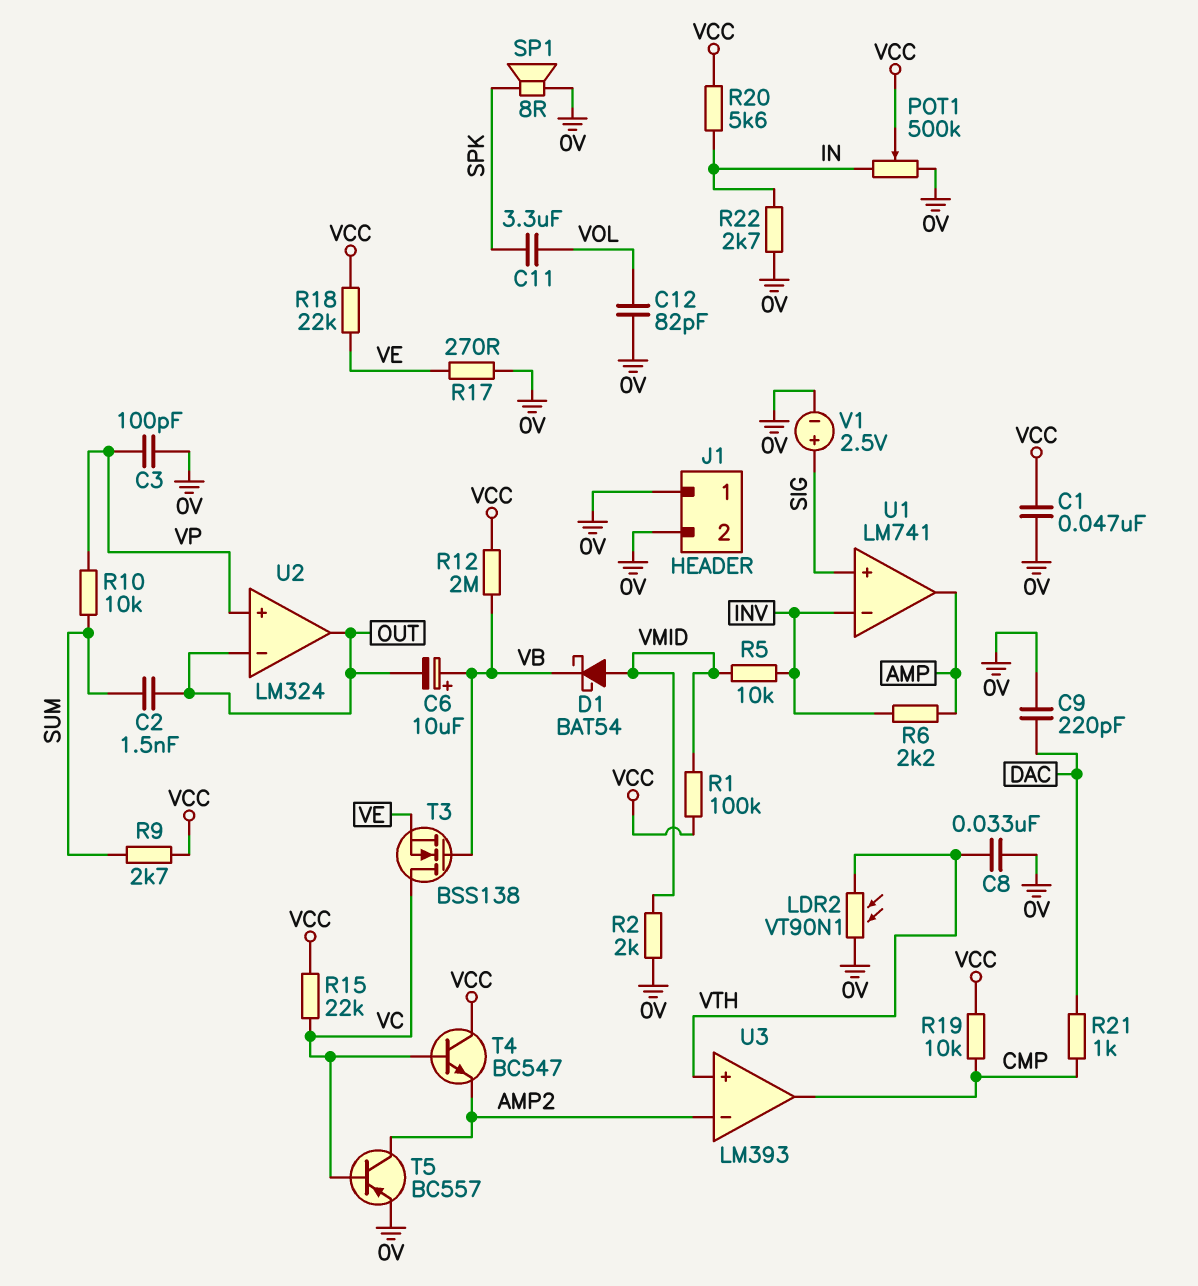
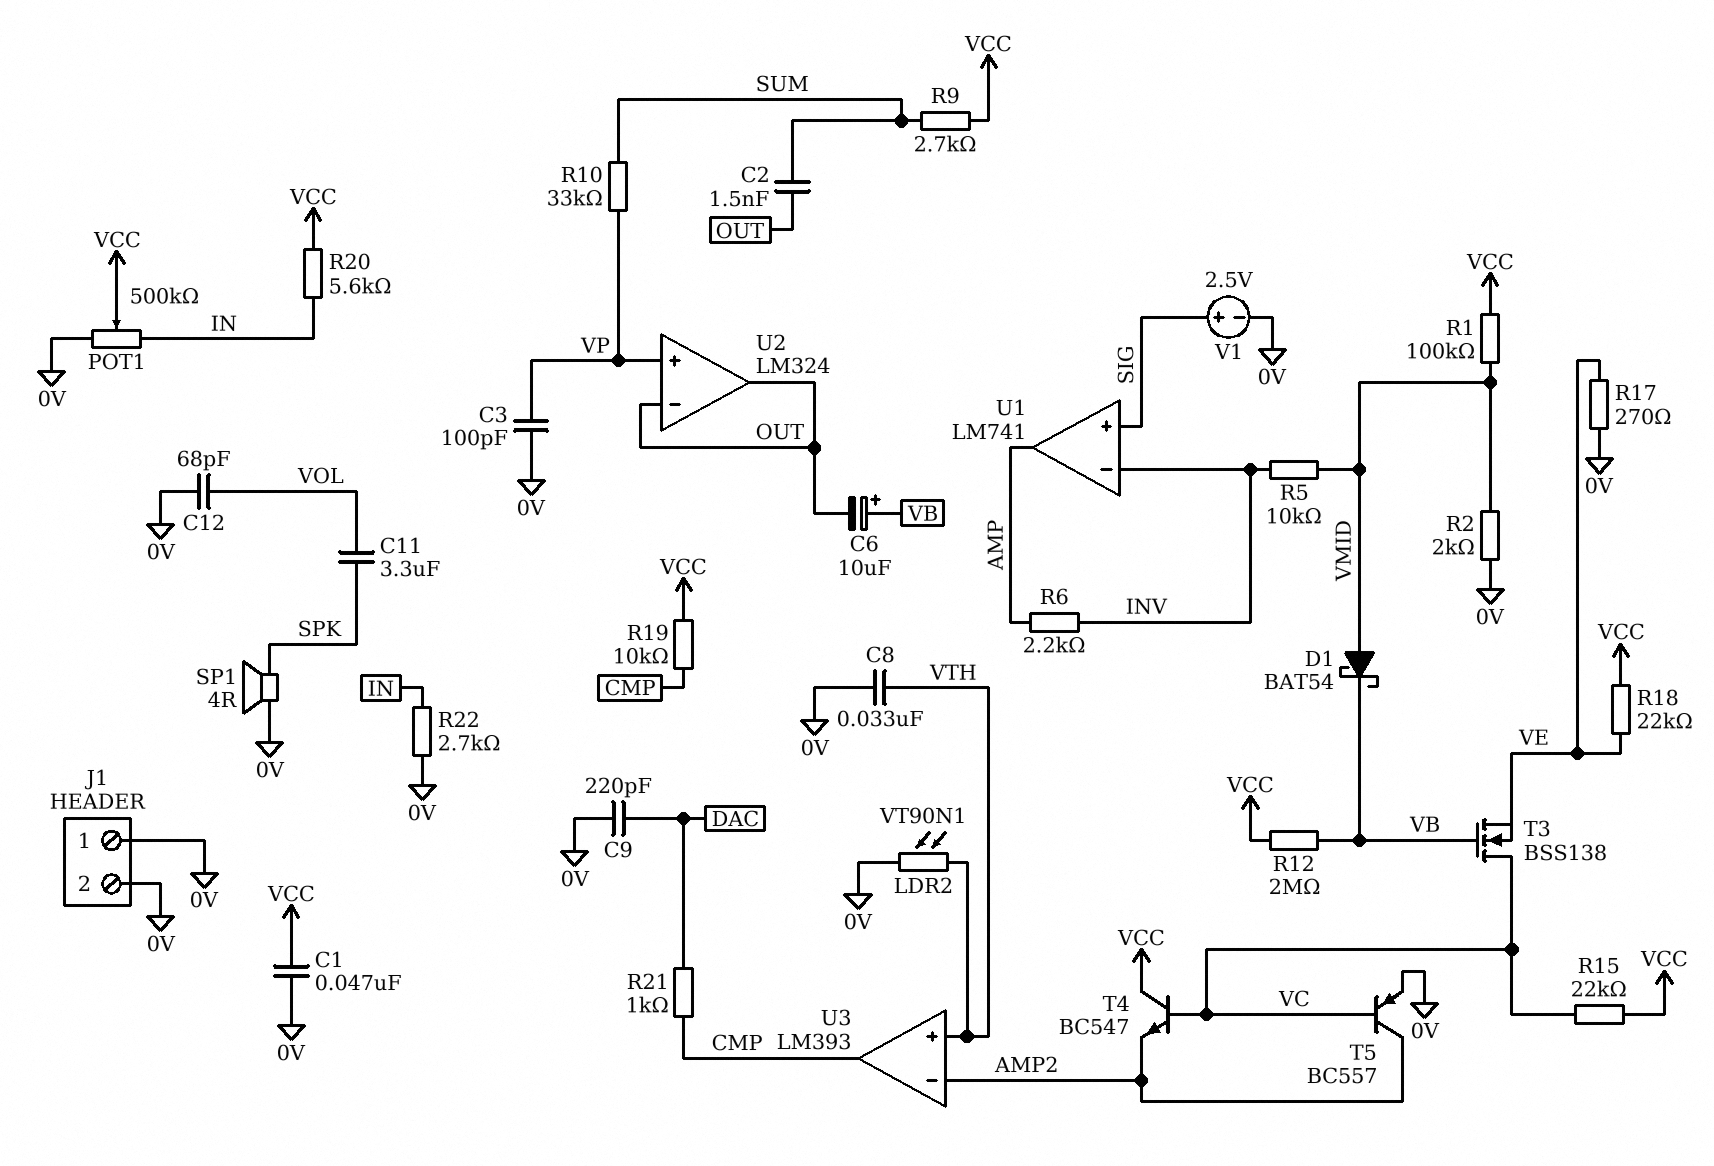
C12: 82pF (0V, VOL) -> 68pF (0V, VOL)
R10: 10k (SUM, VP) -> 33k (SUM, VP)
SP1: speaker 8R (0V, SPK) -> speaker 4R (0V, SPK)

